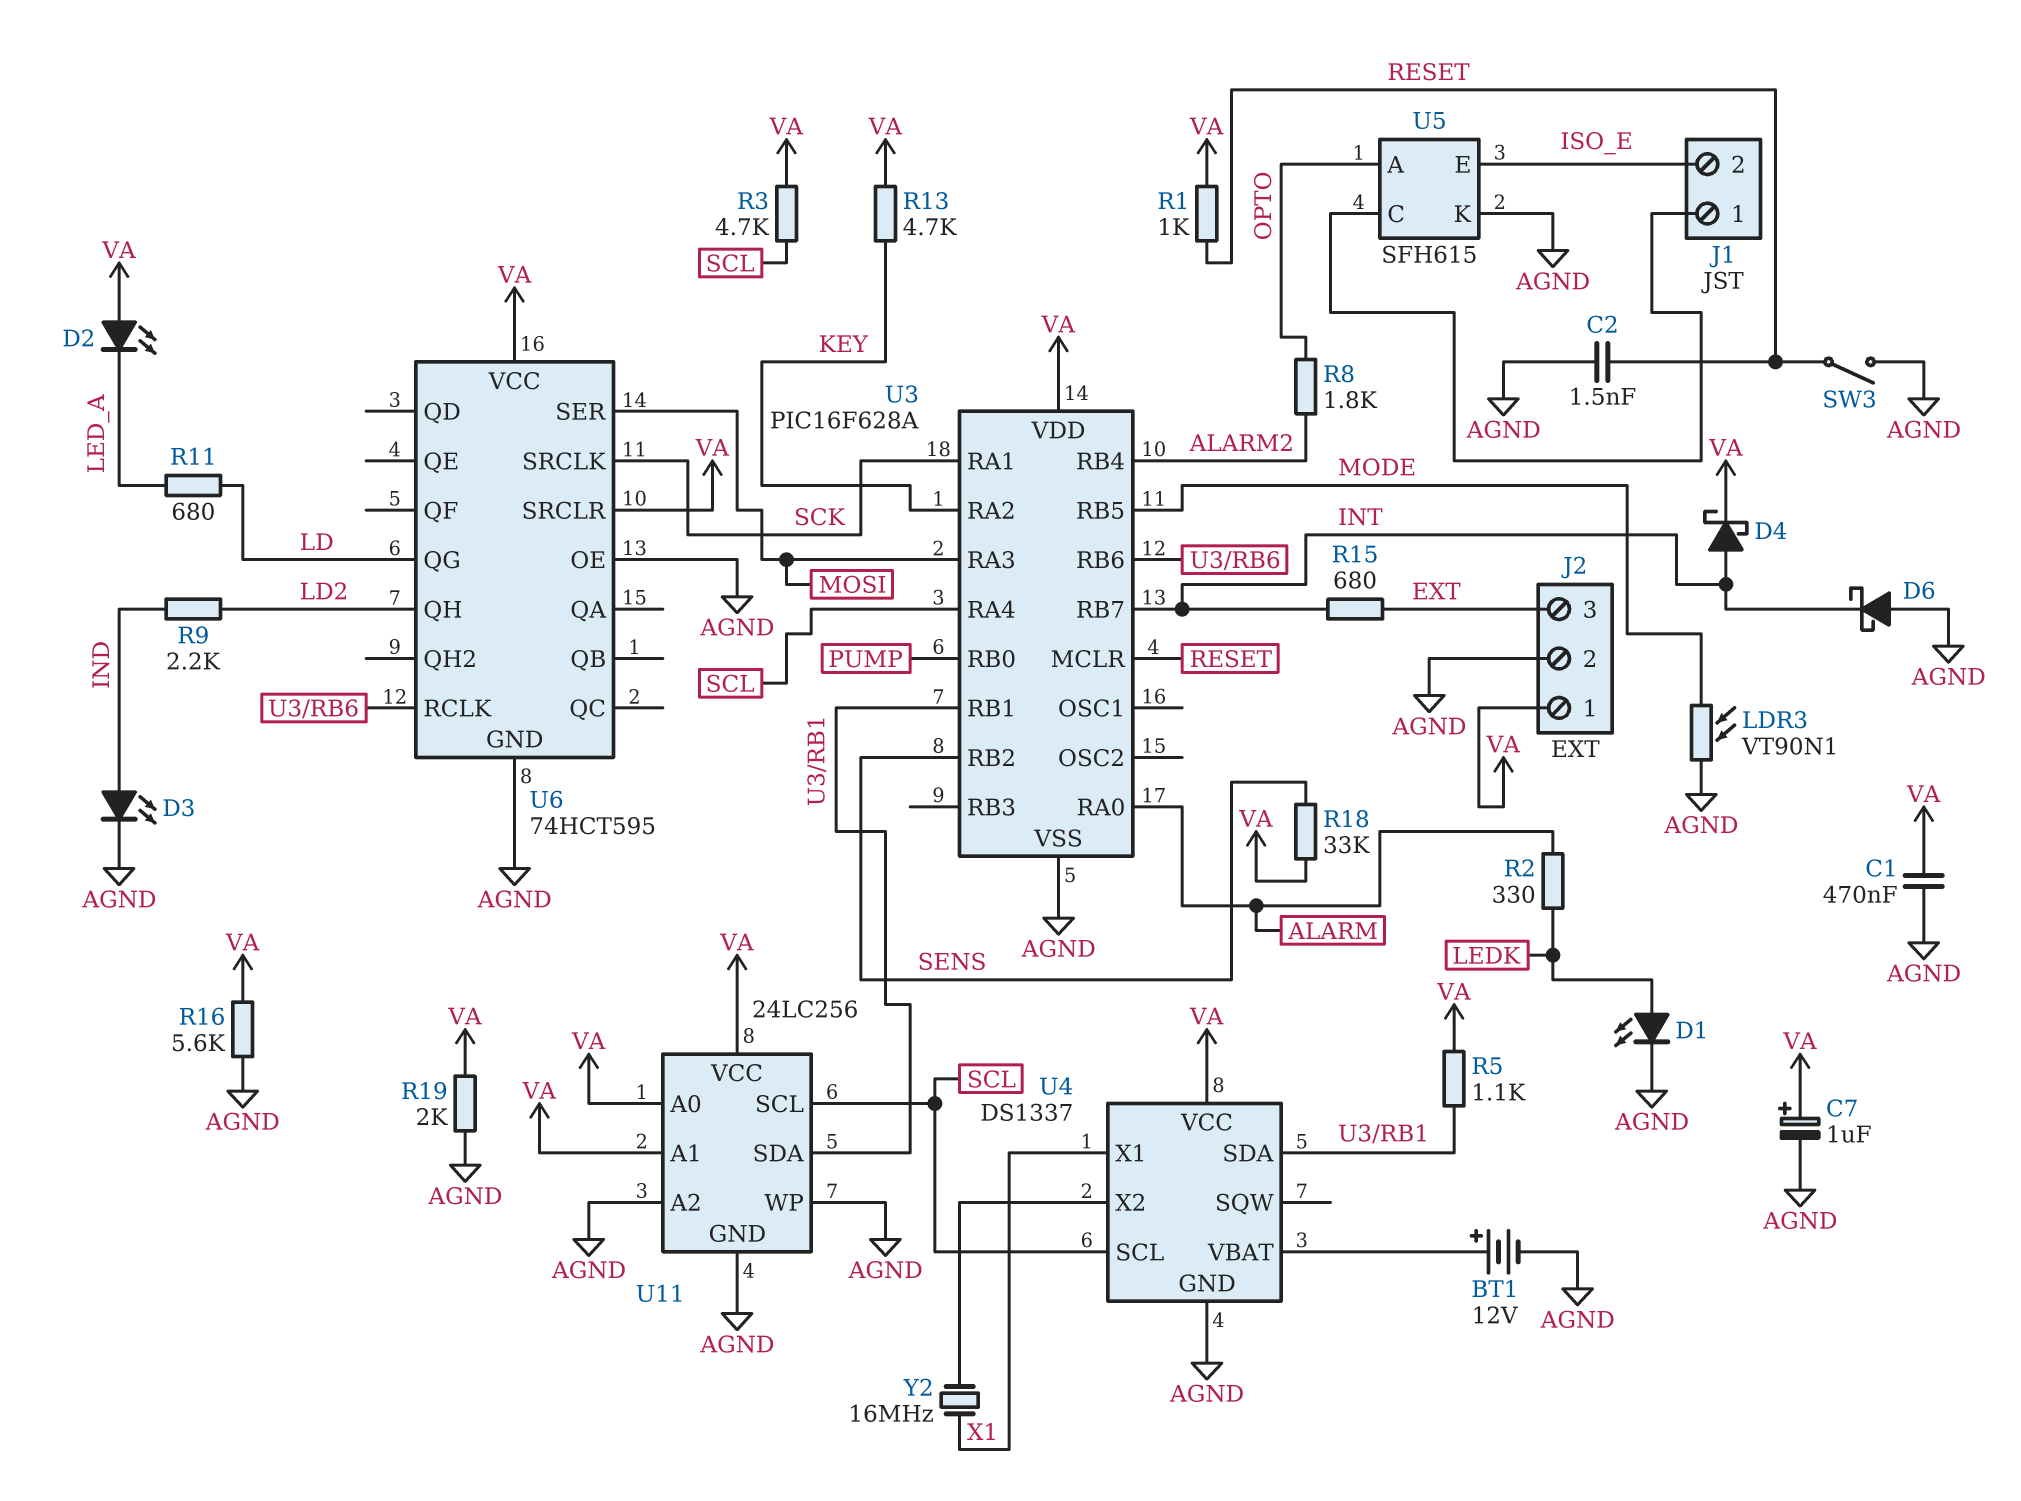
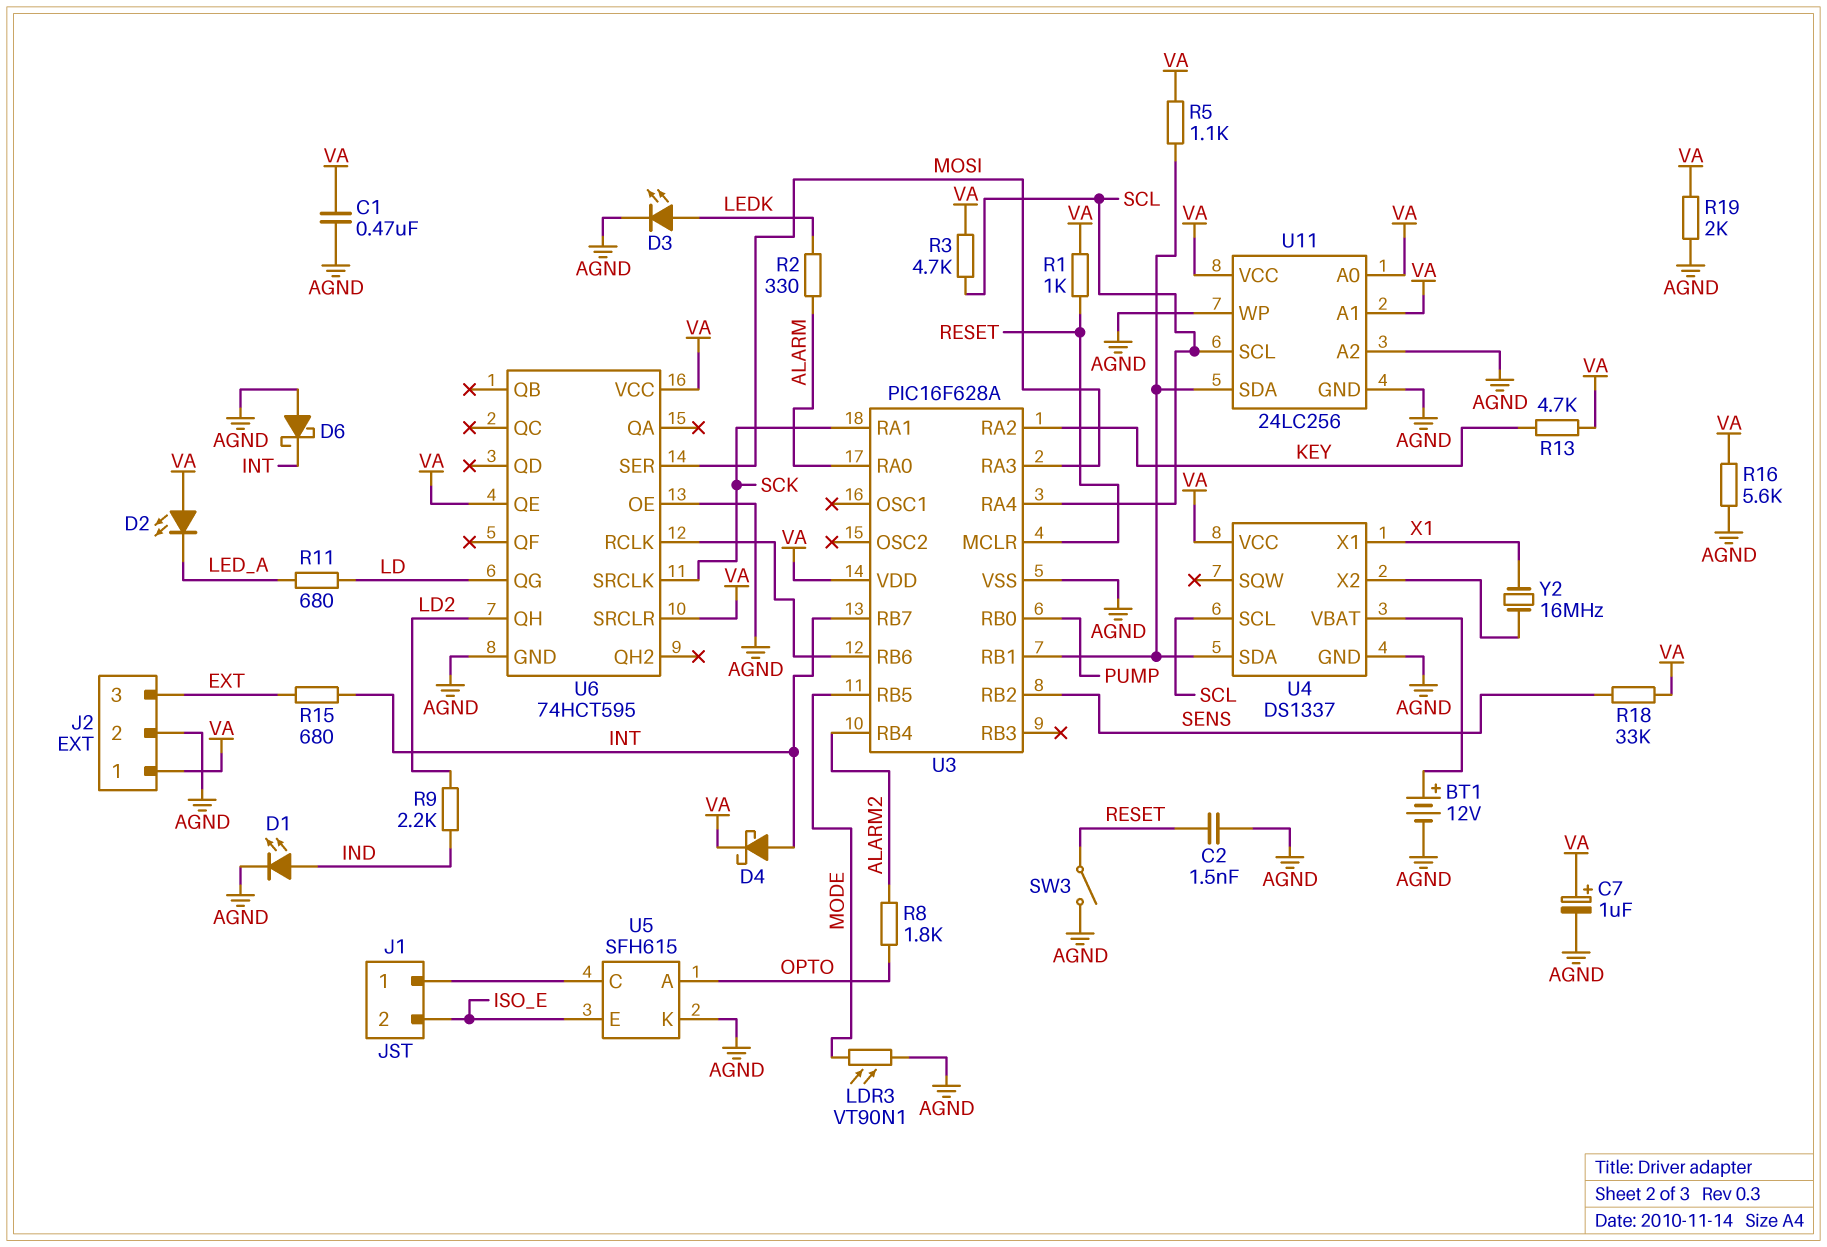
D1: LED (A LEDK, K AGND) -> LED (A IND, K AGND)
D3: LED (A IND, K AGND) -> LED (A LEDK, K AGND)
U6 pin QE: none -> VA

